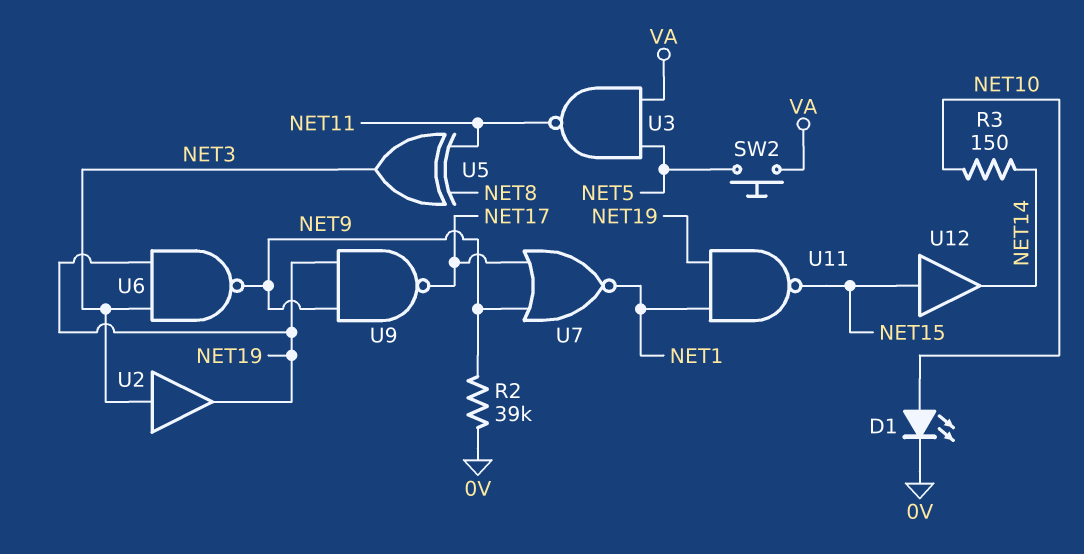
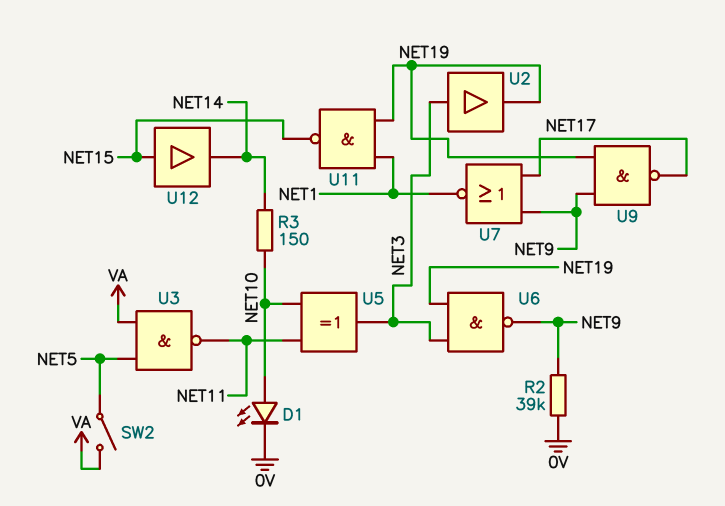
SW2: button (NET5, VA) -> switch (NET5, VA)
U5: XOR (in NET8, in NET11, out NET3) -> XOR (in NET10, in NET11, out NET3)

